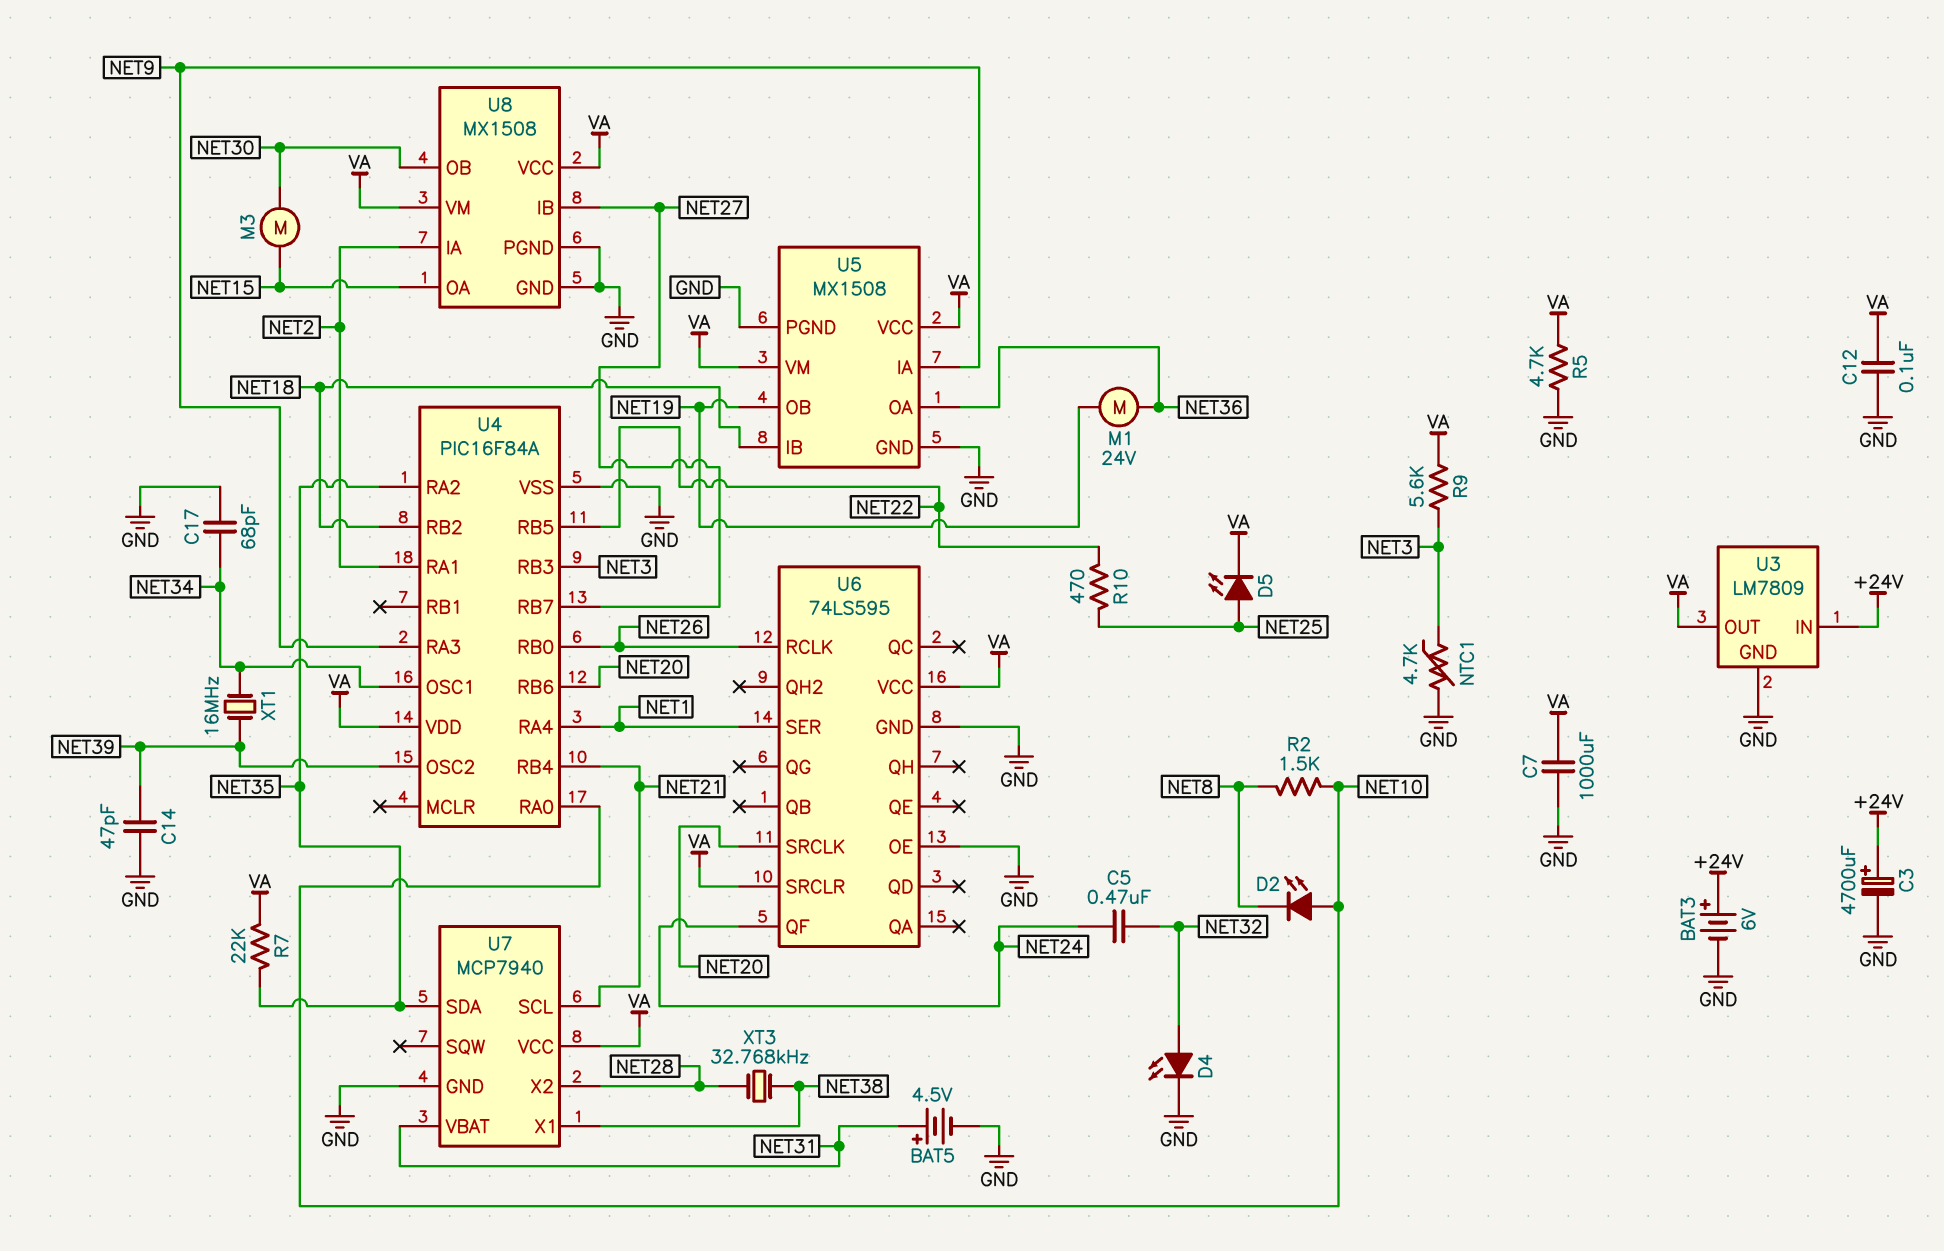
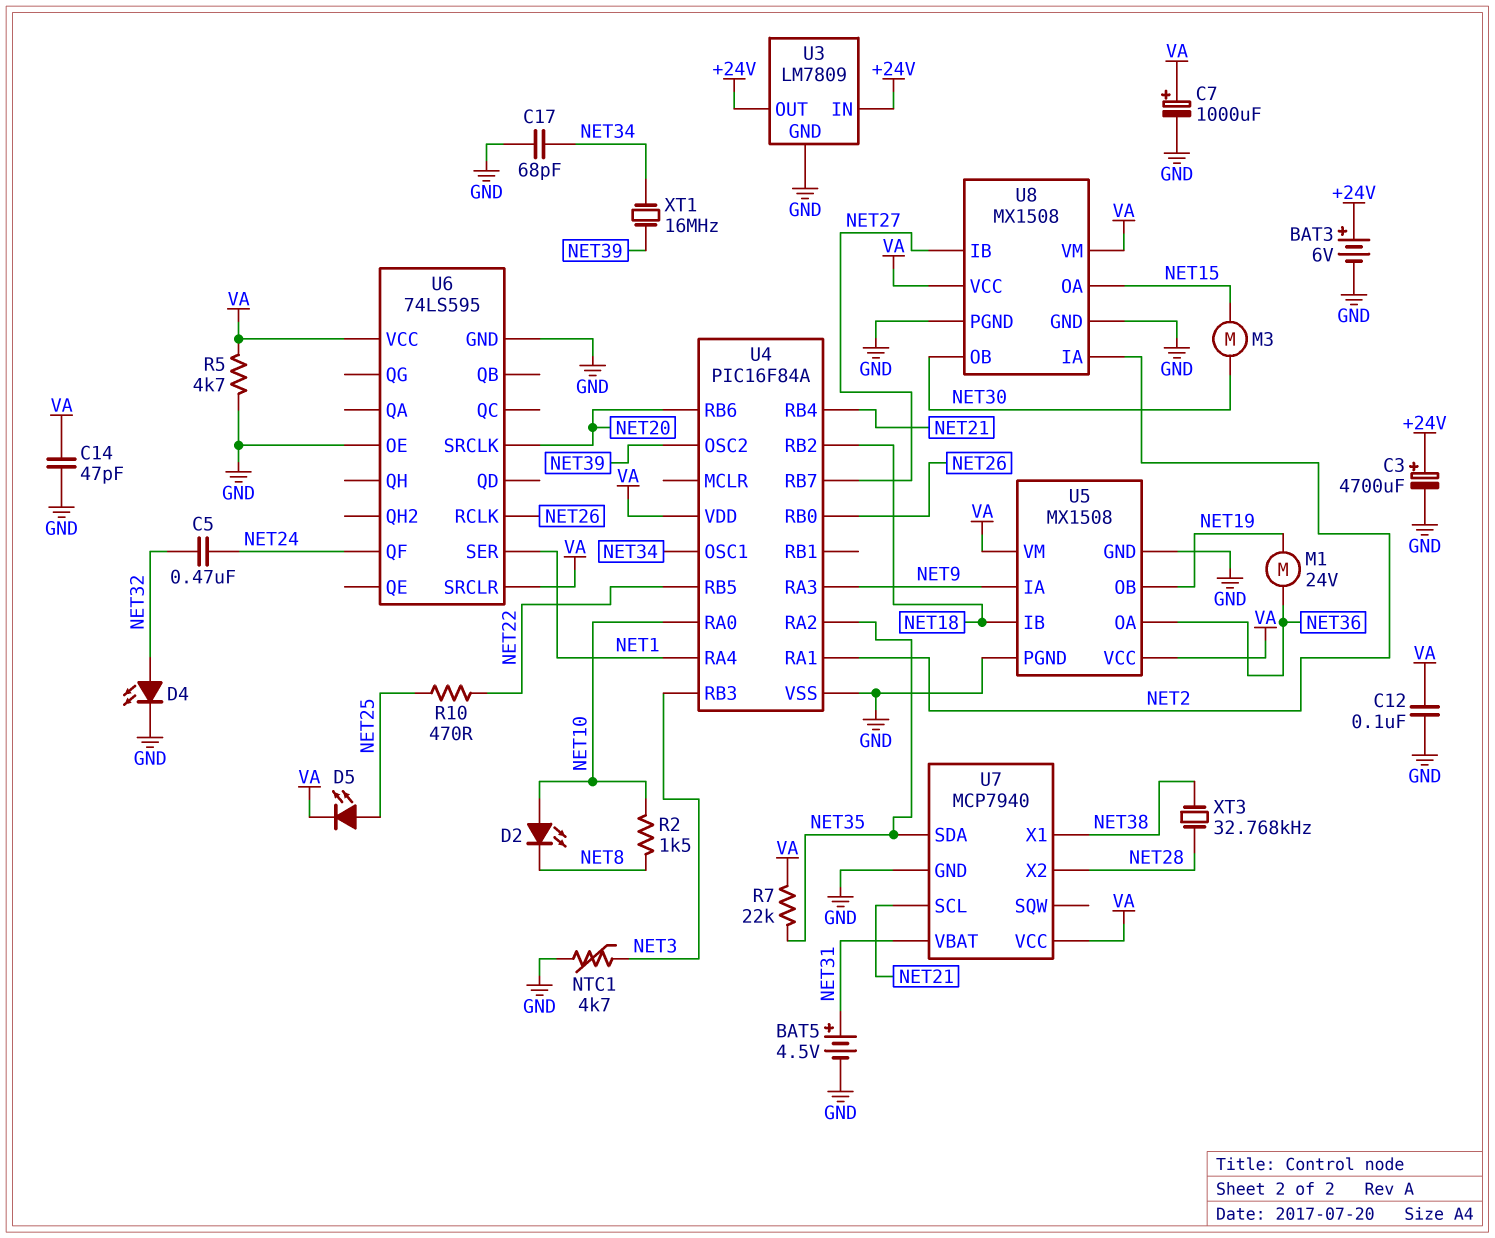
C7: 1000uF (GND, VA) -> 1000uF (plus VA, minus GND)
C14: 47pF (GND, NET39) -> 47pF (GND, VA)
R9: 5.6k (NET3, VA) -> none
U3 pin OUT: VA -> +24V

